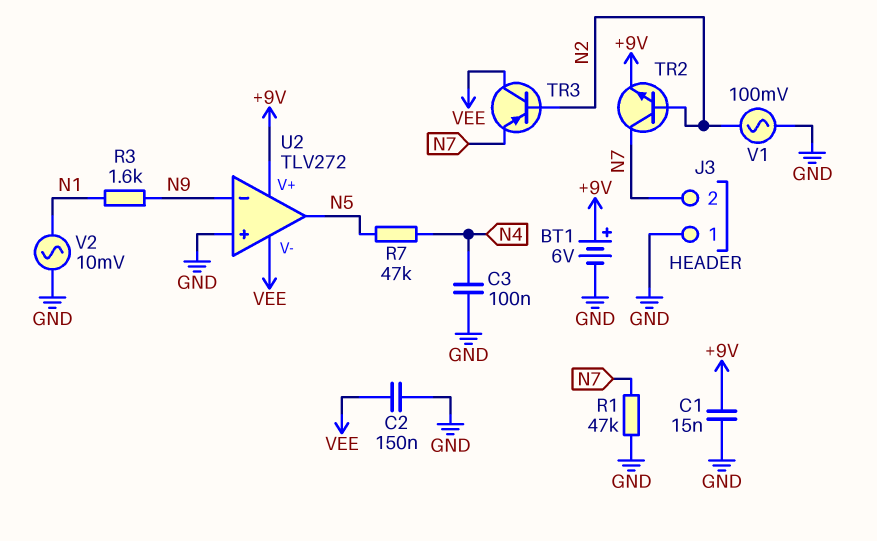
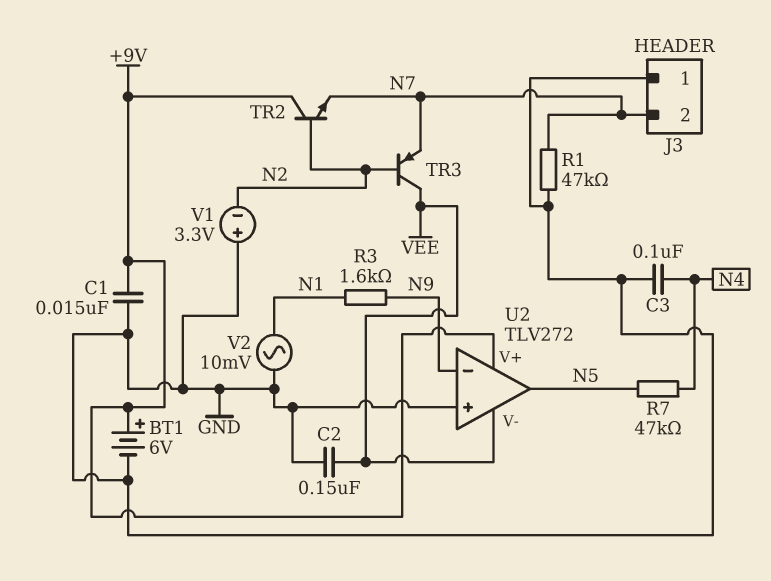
TR2: NPN (B N2, C N7, E +9V) -> NPN (B N2, C +9V, E N7)
V1: AC 100mV (GND, N2) -> 3.3V (plus GND, minus N2)

